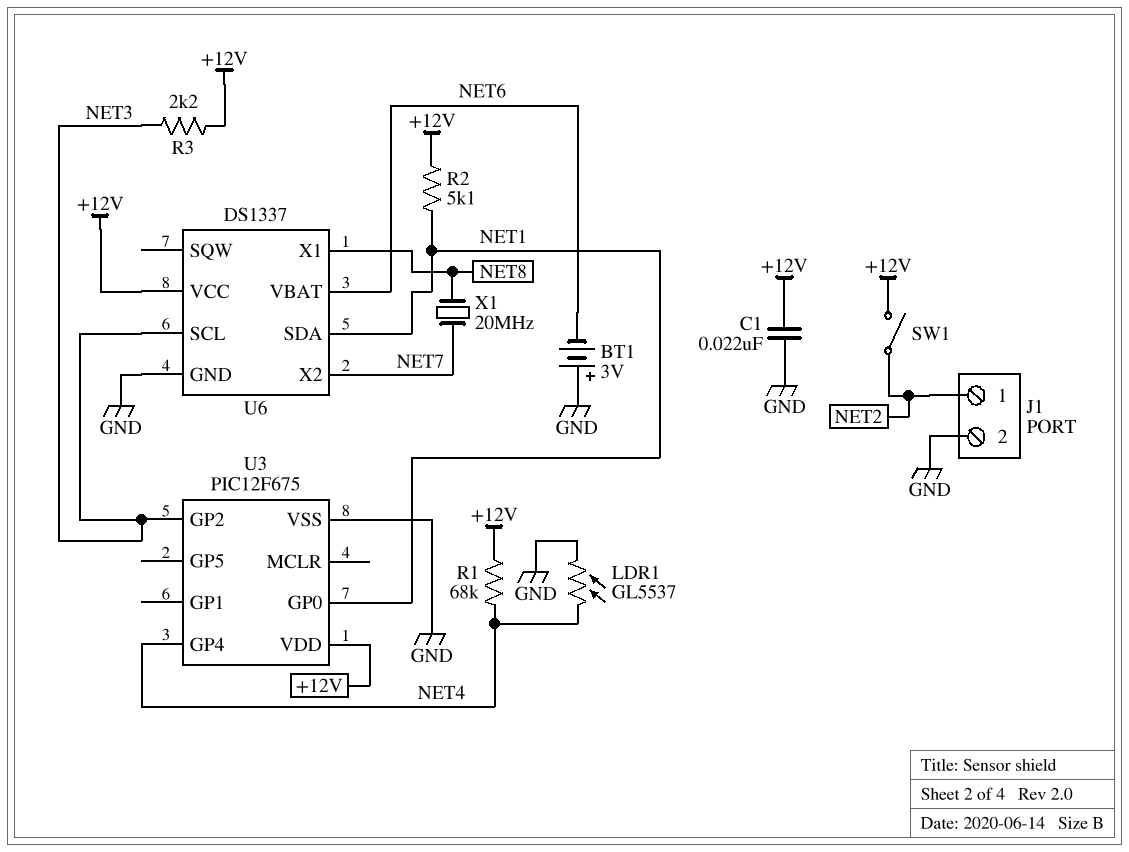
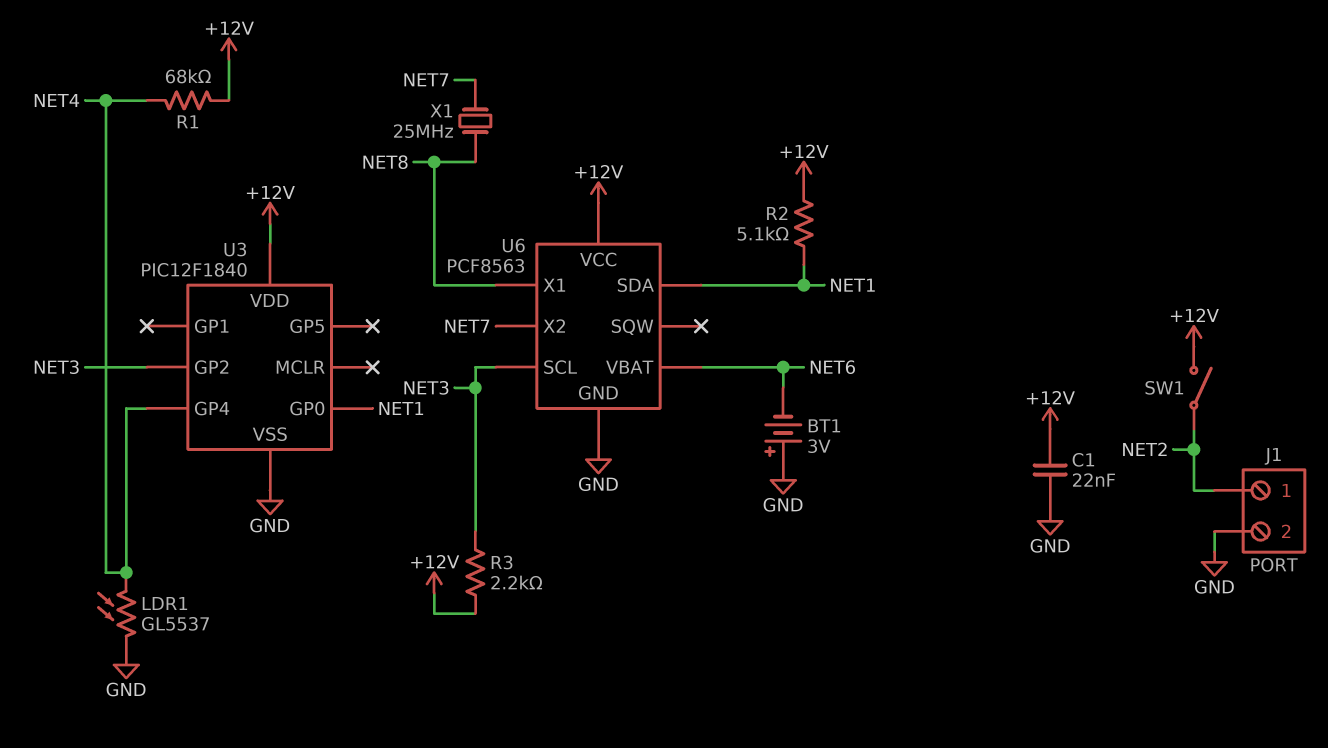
U3: PIC12F675 -> PIC12F1840
U6: DS1337 -> PCF8563
X1: 20MHz (NET7, NET8) -> 25MHz (NET7, NET8)

